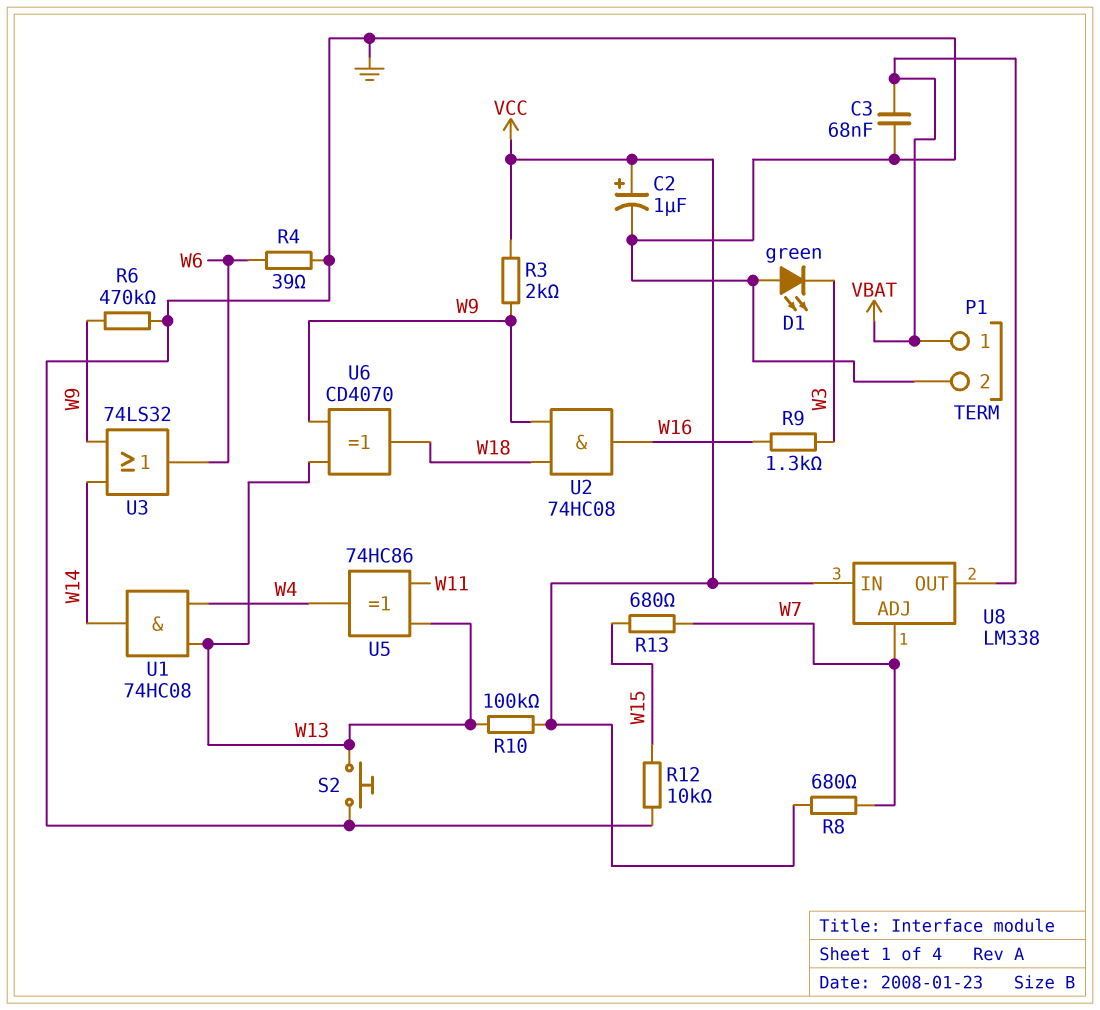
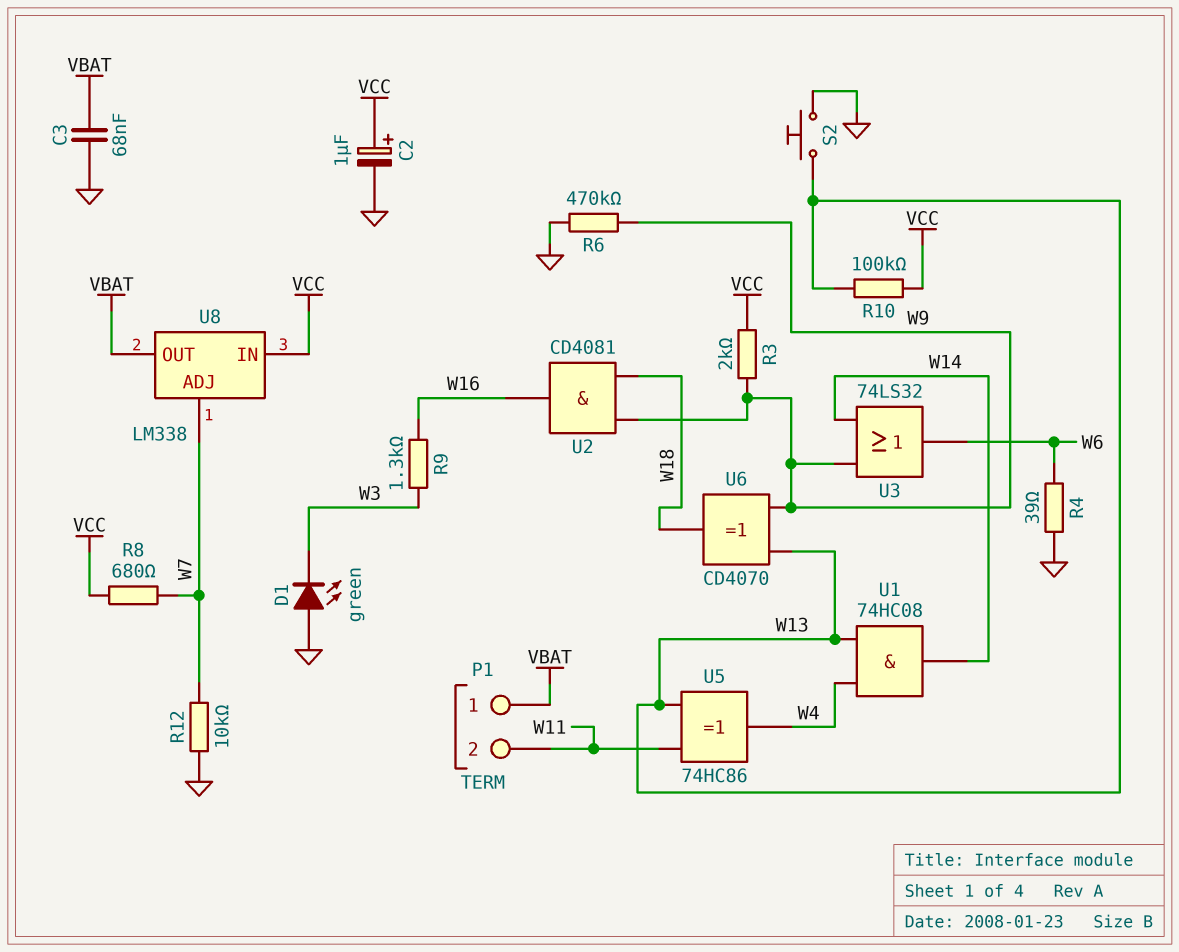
P1 pin 2: GND -> W11
R12: 10k (GND, W15) -> 10k (GND, W7)
R13: 680 (W7, W15) -> none
U2: AND 74HC08 (in W9, in W18, out W16) -> AND CD4081 (in W9, in W18, out W16)

